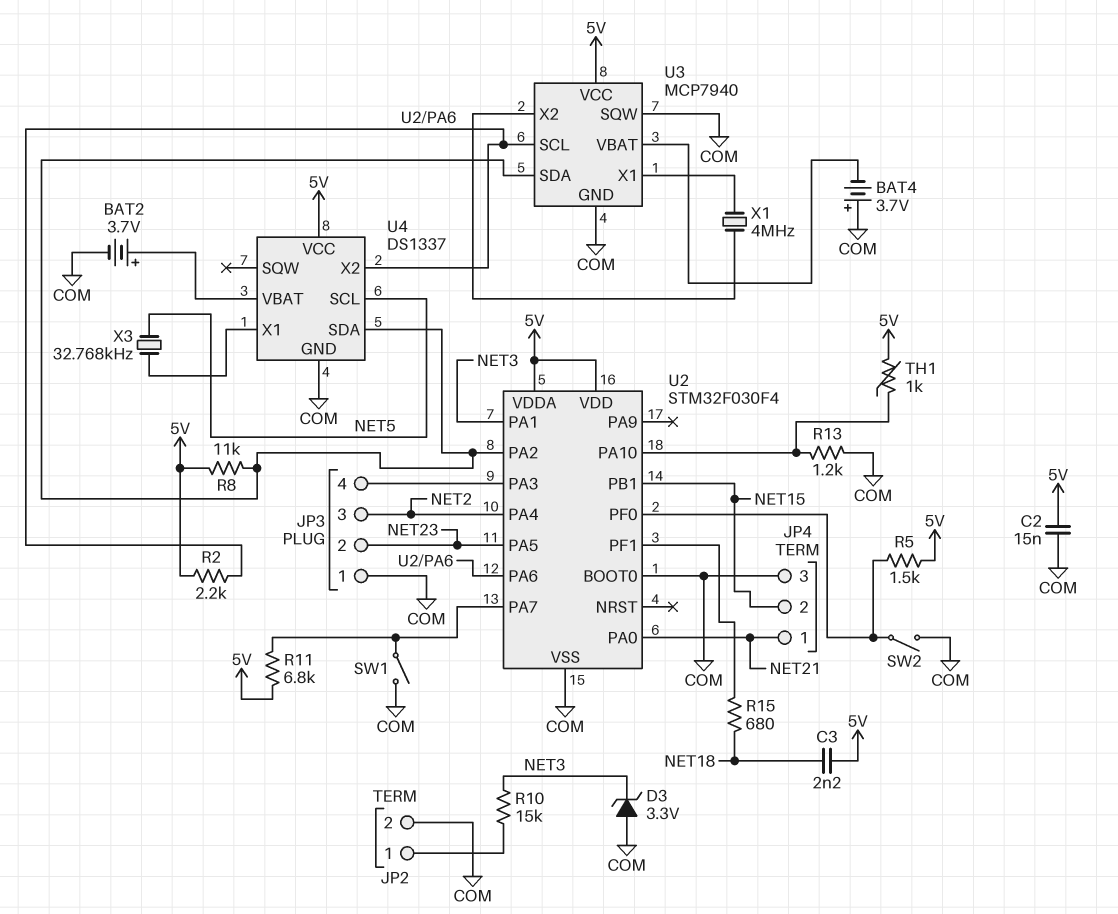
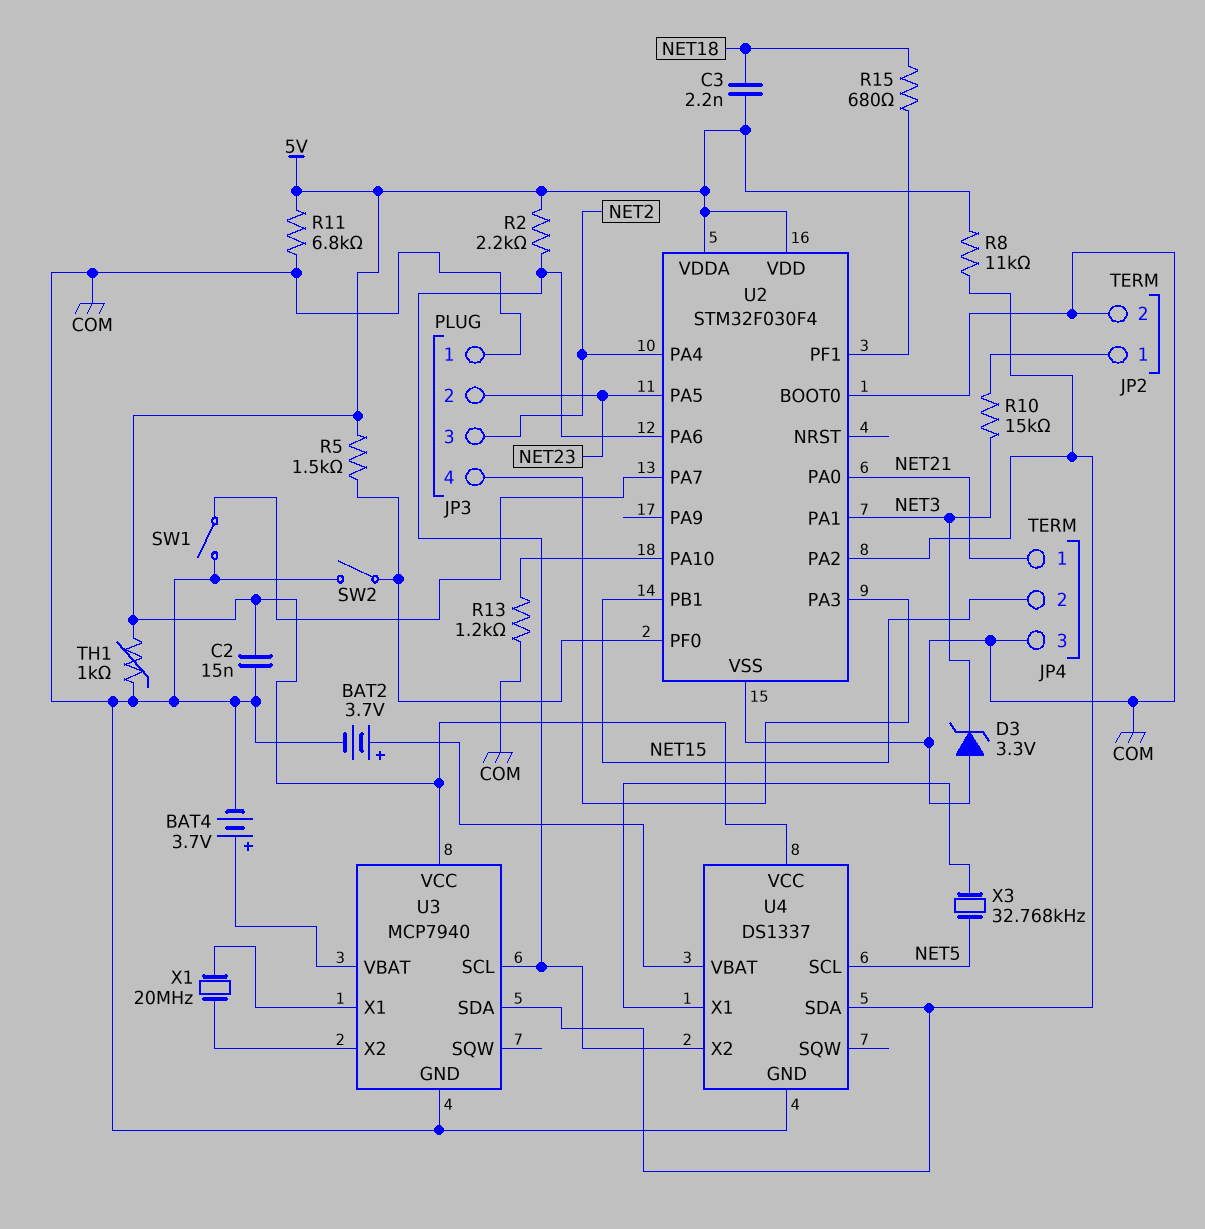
BAT4: 3.7V (plus COM, minus U3/VBAT) -> 3.7V (plus U3/VBAT, minus COM)
R11: 6.8k (5V, U2/PA7) -> 6.8k (5V, COM)
TH1: 1k (5V, U2/PA10) -> 1k (5V, COM)
U3 pin SQW: COM -> none
X1: 4MHz (U3/X1, U3/X2) -> 20MHz (U3/X1, U3/X2)

